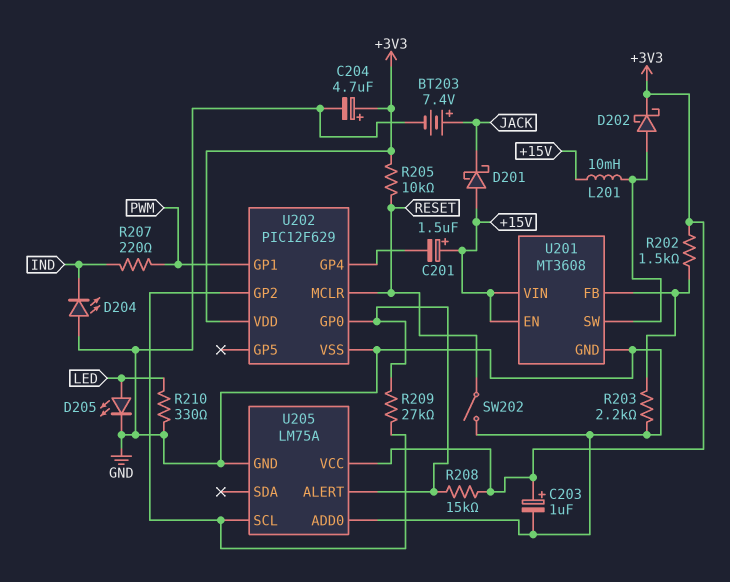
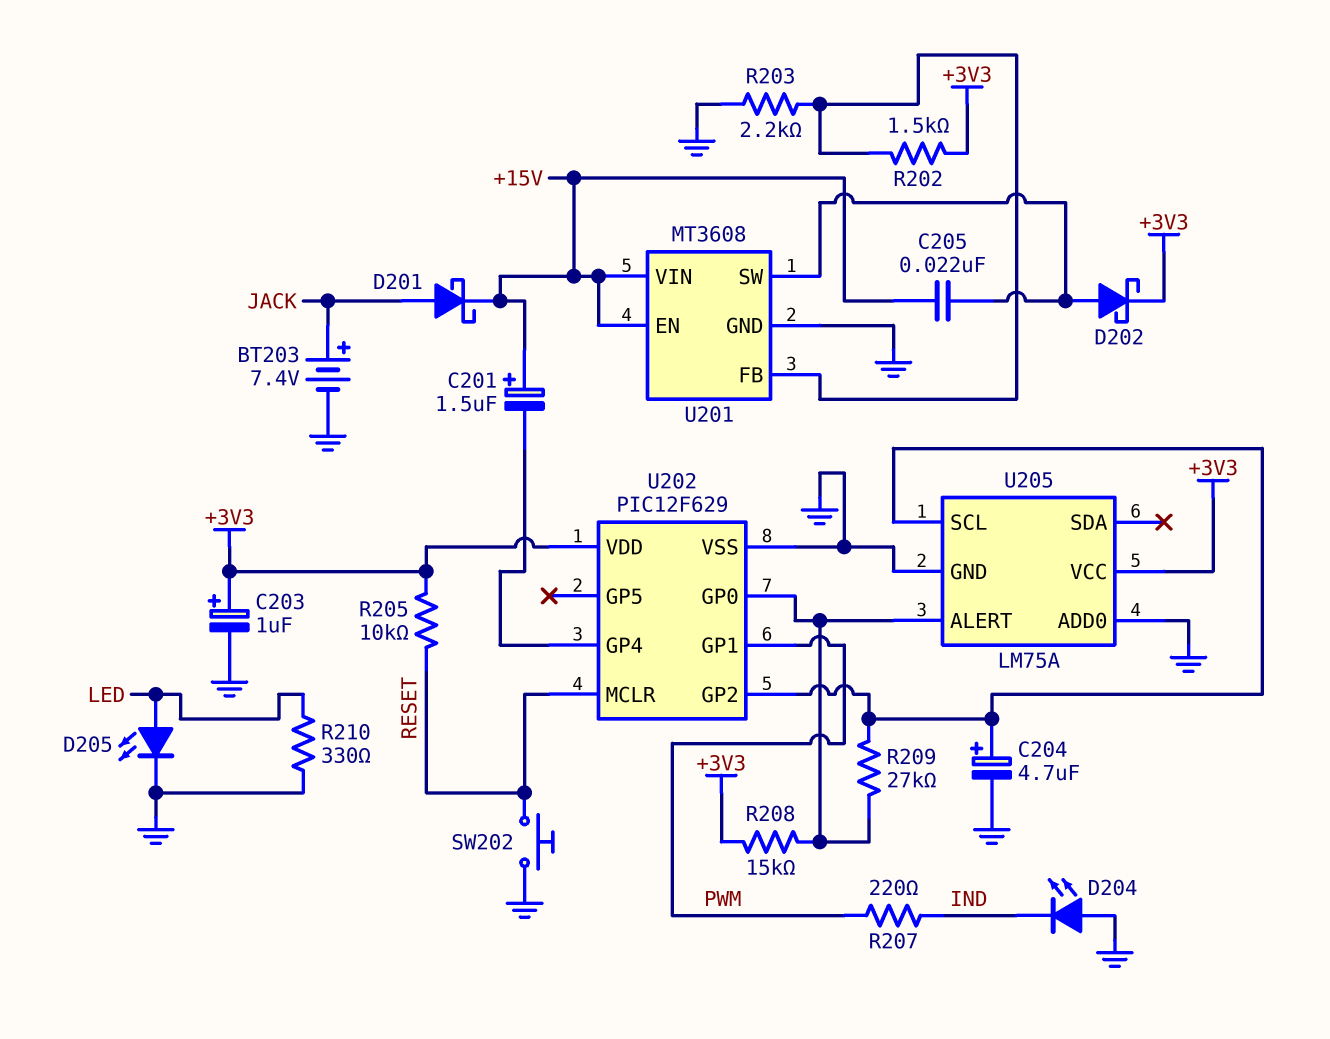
C204: 4.7uF (plus +3V3, minus GND) -> 4.7uF (plus U202/GP2, minus GND)
C205: none -> 22nF (+15V, U201/SW)
D201: schottky (A +15V, K JACK) -> schottky (A JACK, K +15V)
L201: 10mH (+15V, U201/SW) -> none
SW202: switch (GND, RESET) -> button (GND, RESET)

